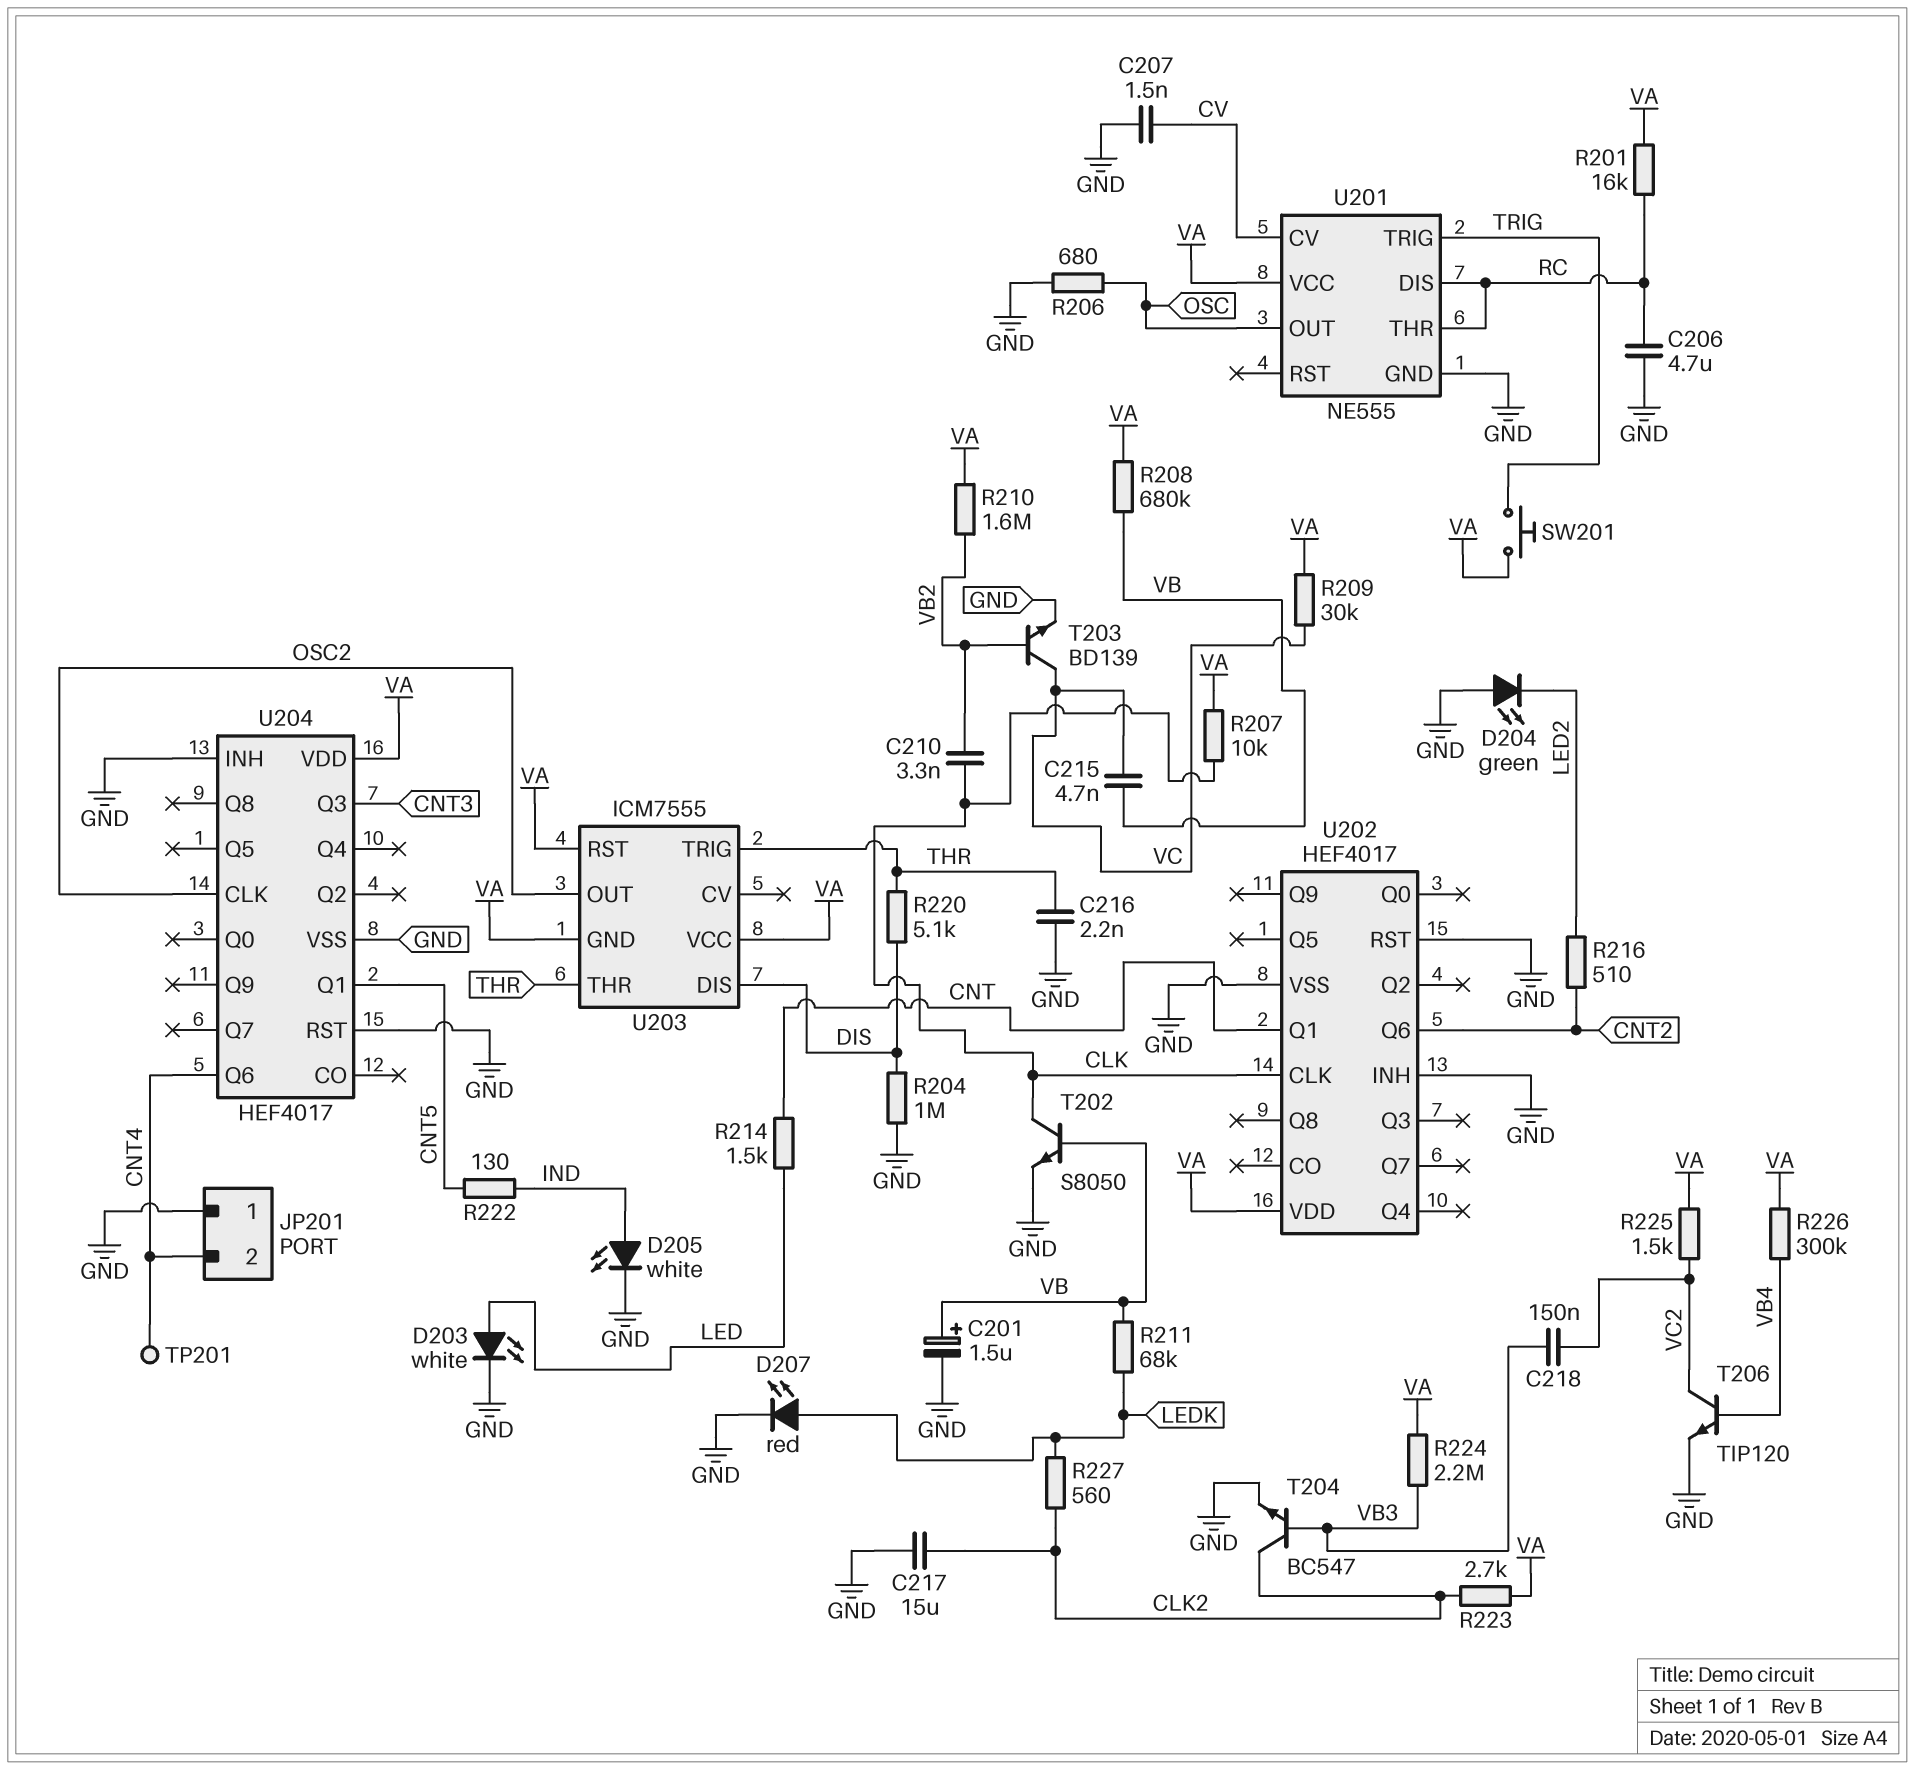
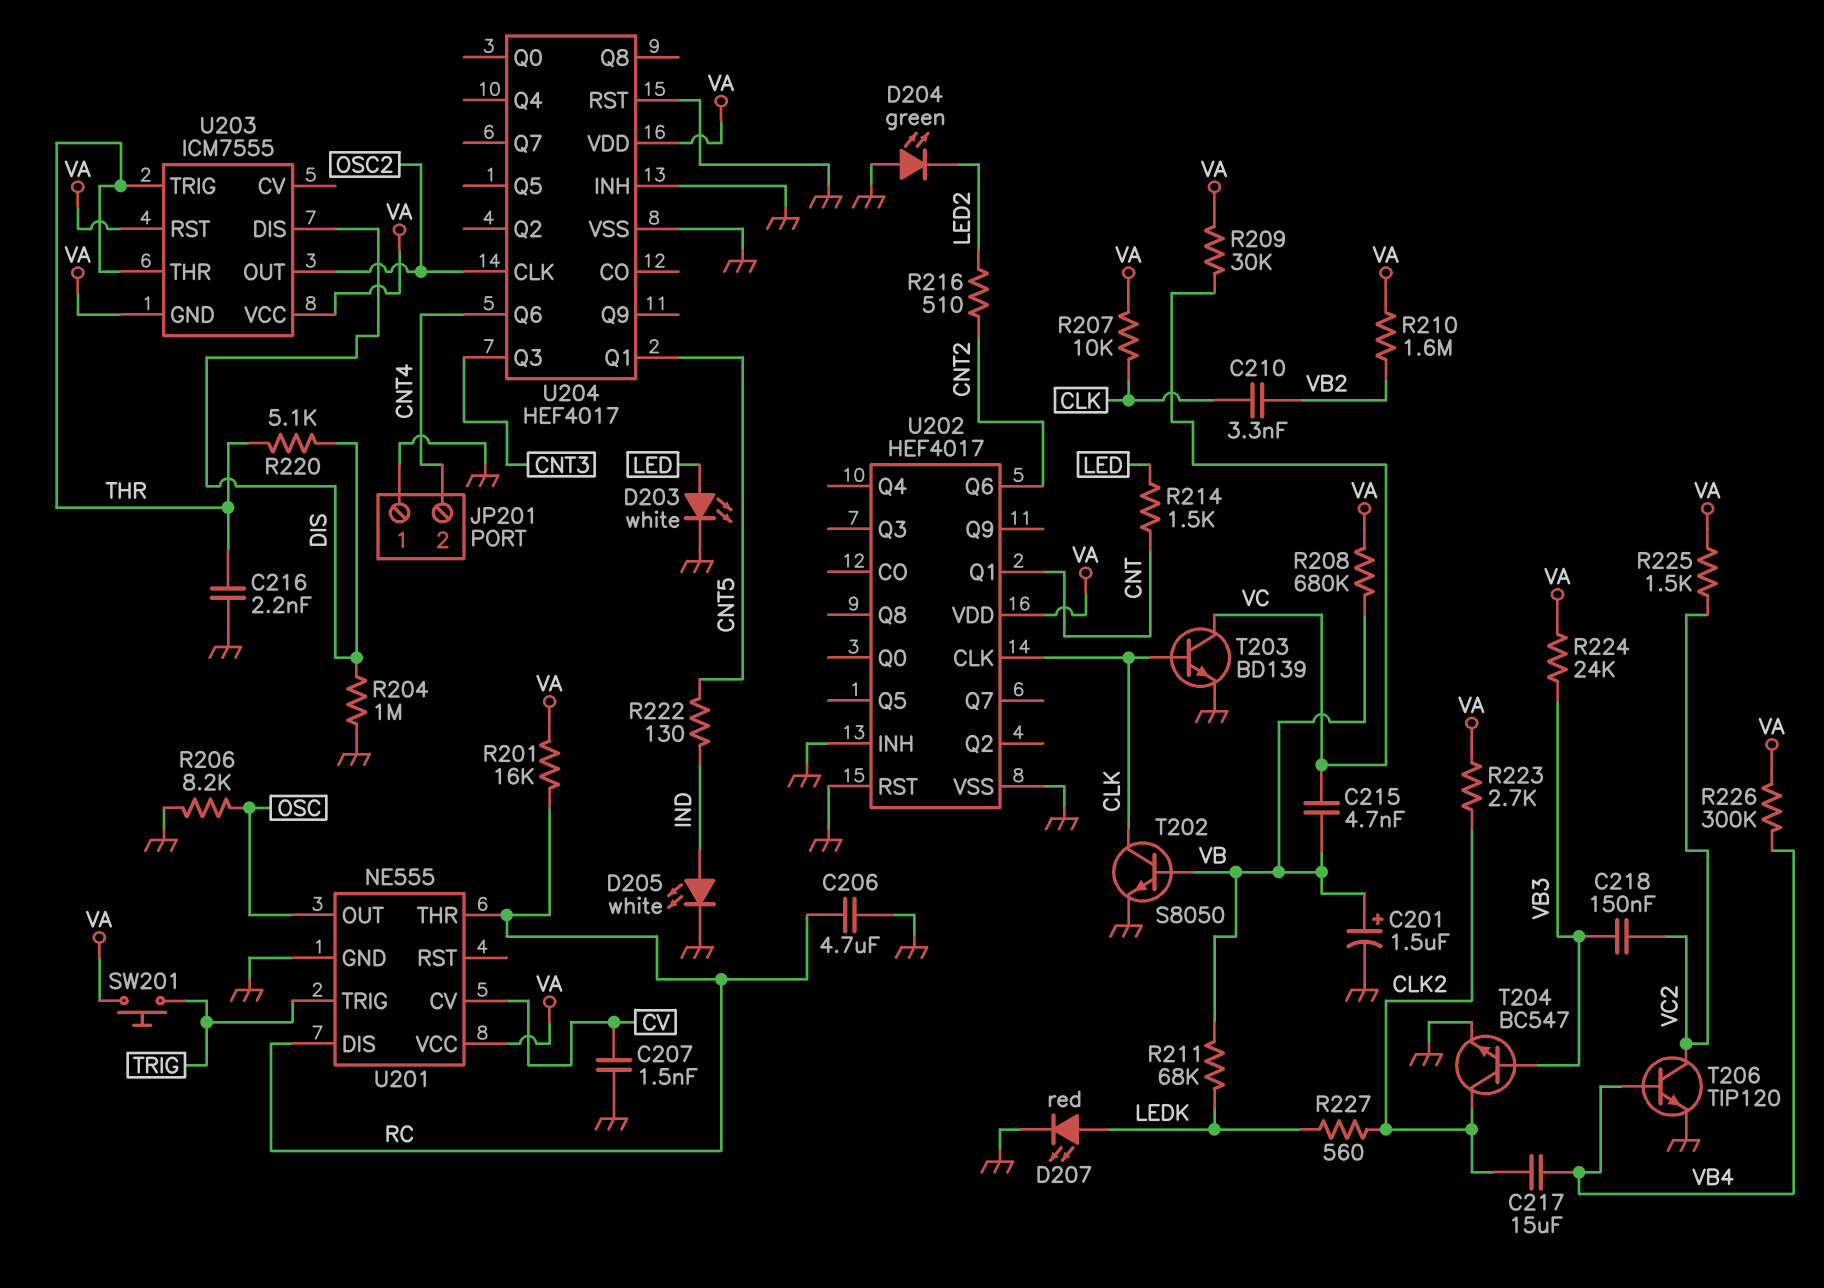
C217: 15uF (CLK2, GND) -> 15uF (CLK2, VB4)
R206: 680 (GND, OSC) -> 8.2k (GND, OSC)
R224: 2.2M (VA, VB3) -> 24k (VA, VB3)
T203: NPN BD139 (B VB2, C VC, E GND) -> NPN BD139 (B CLK, C VC, E GND)
TP201: test point (CNT4) -> none

